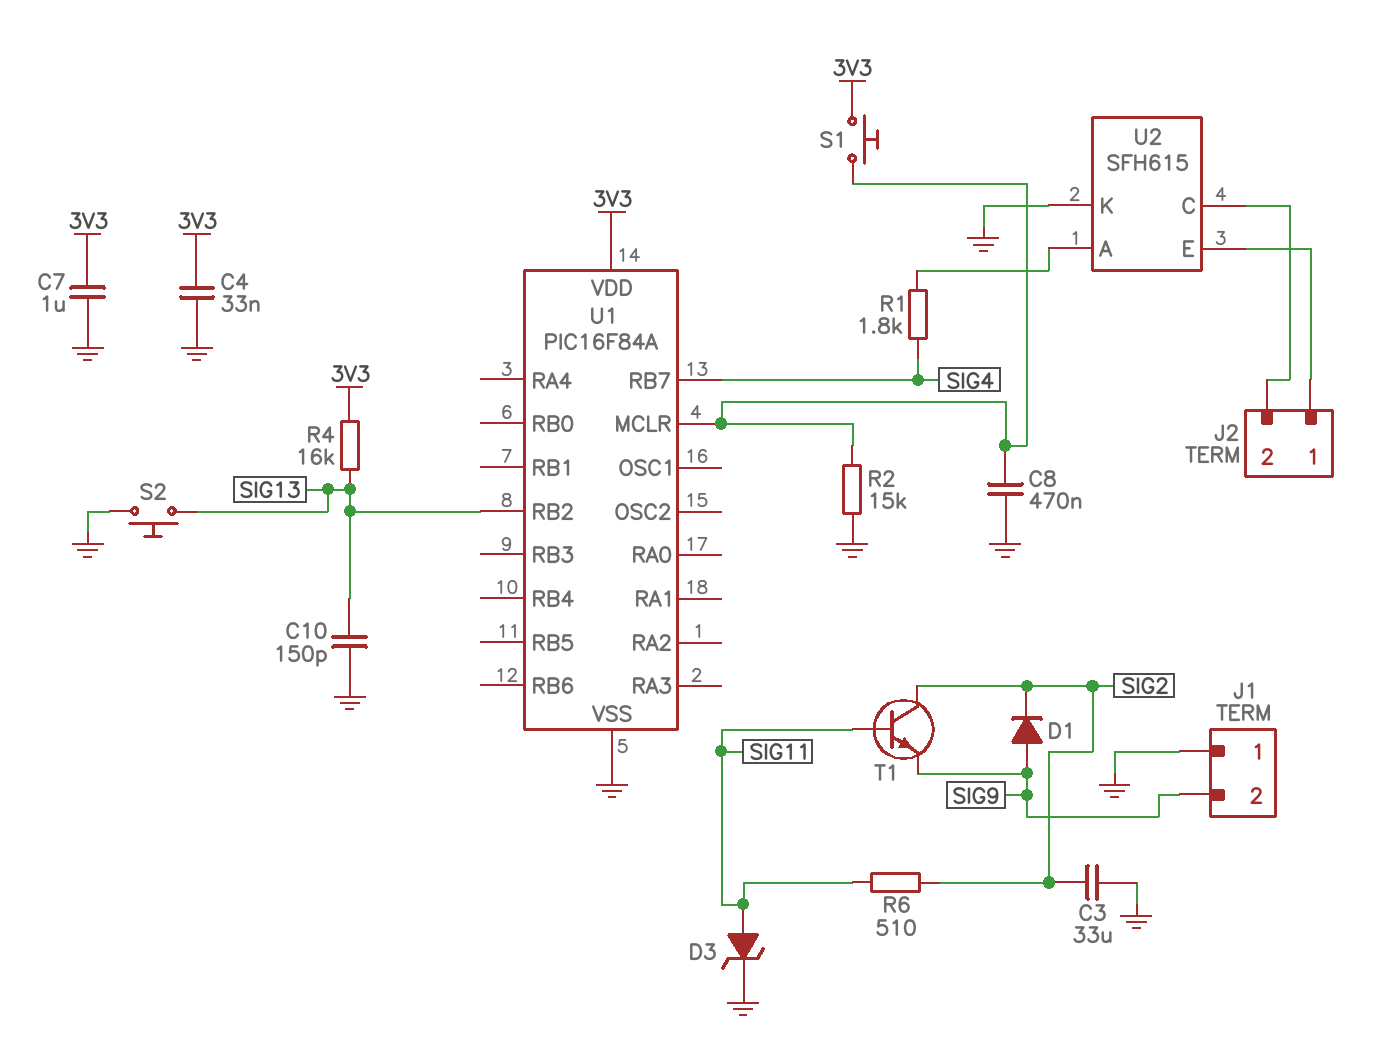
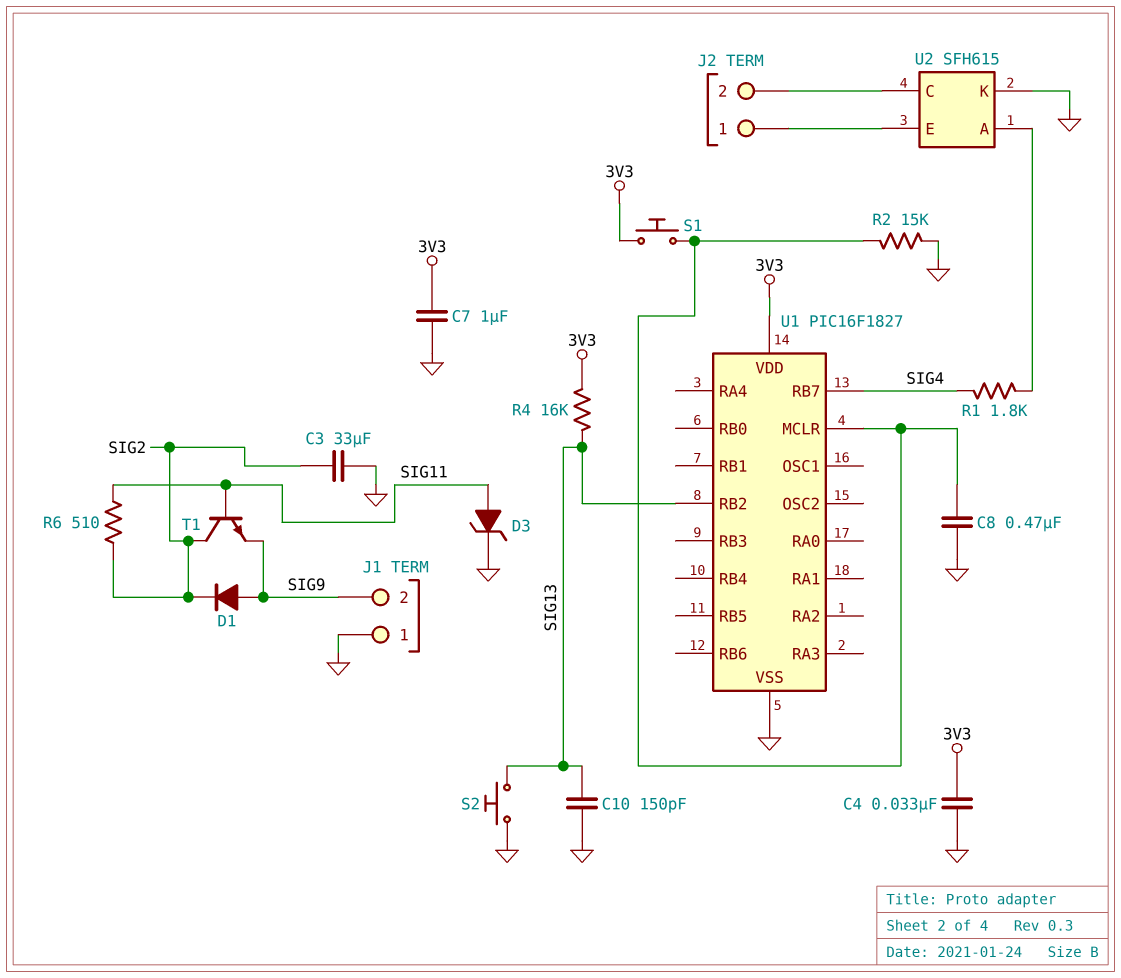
U1: PIC16F84A -> PIC16F1827

